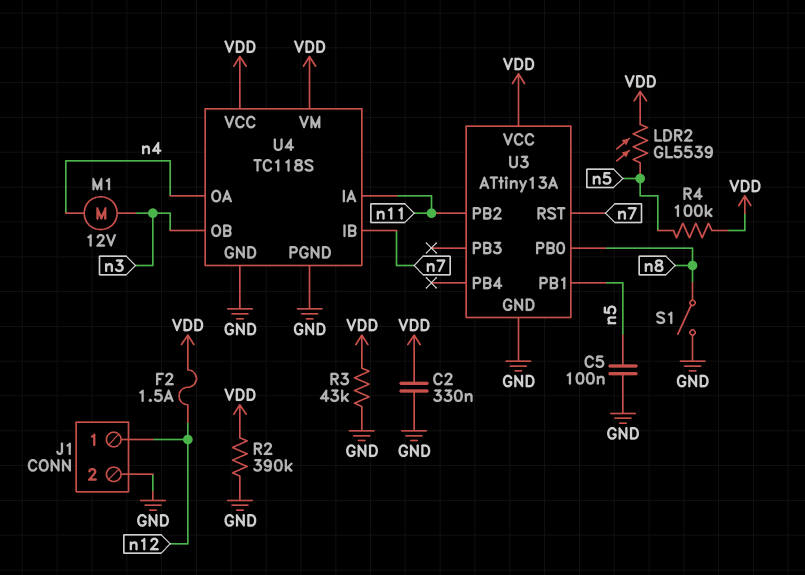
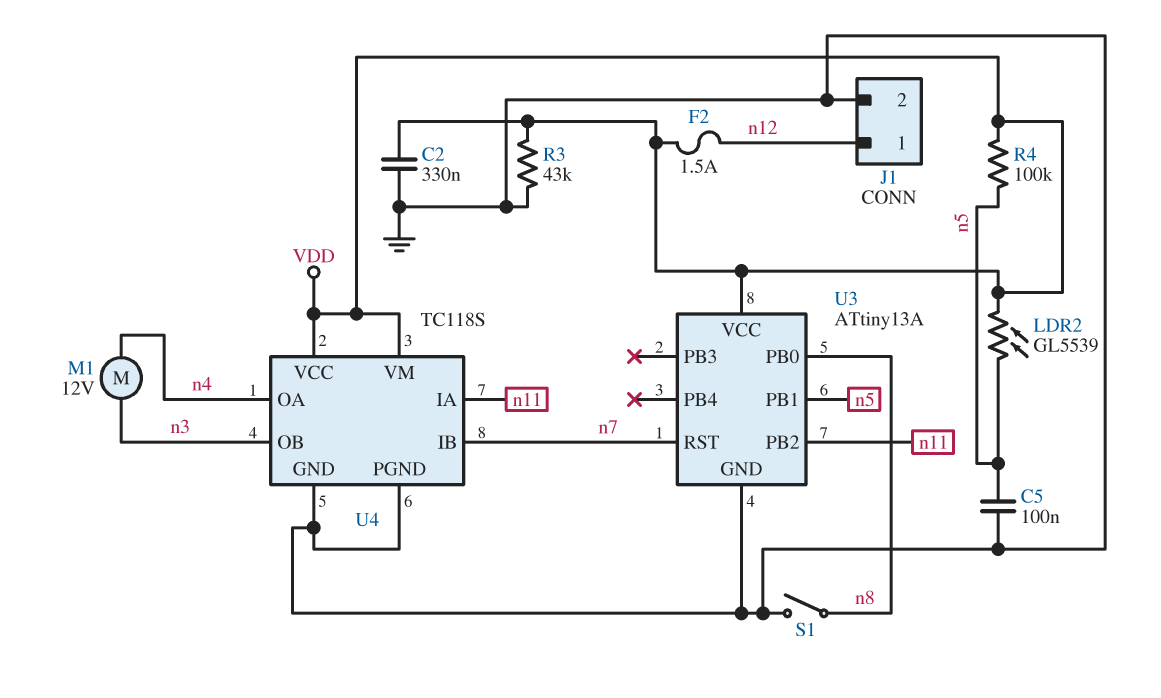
R2: 390k (GND, VDD) -> none

